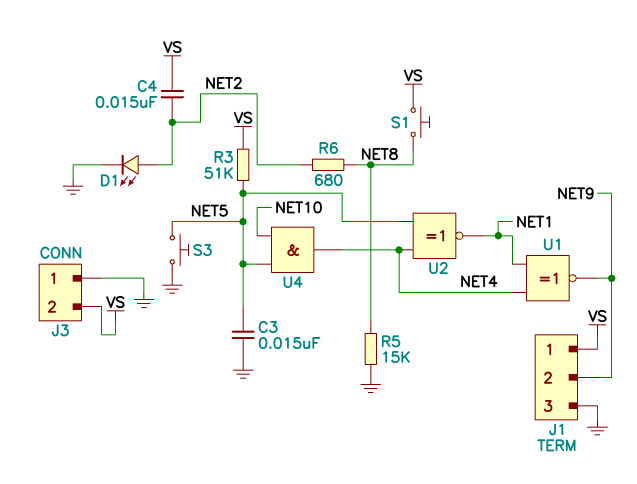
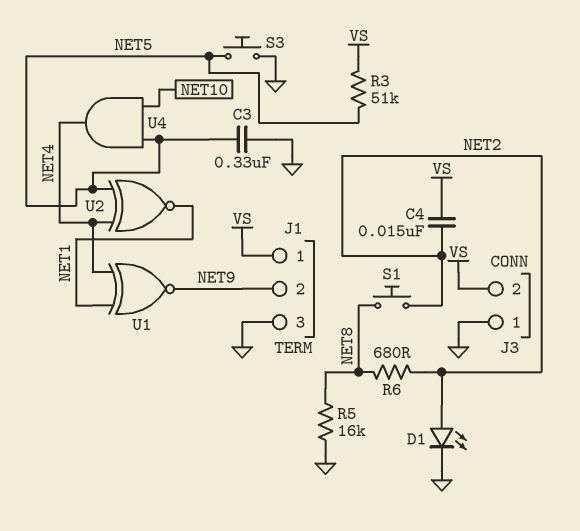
C3: 15nF (GND, NET5) -> 330nF (GND, NET5)
R5: 15k (GND, NET8) -> 16k (GND, NET8)
S1: button (NET8, VS) -> button (NET2, NET8)

